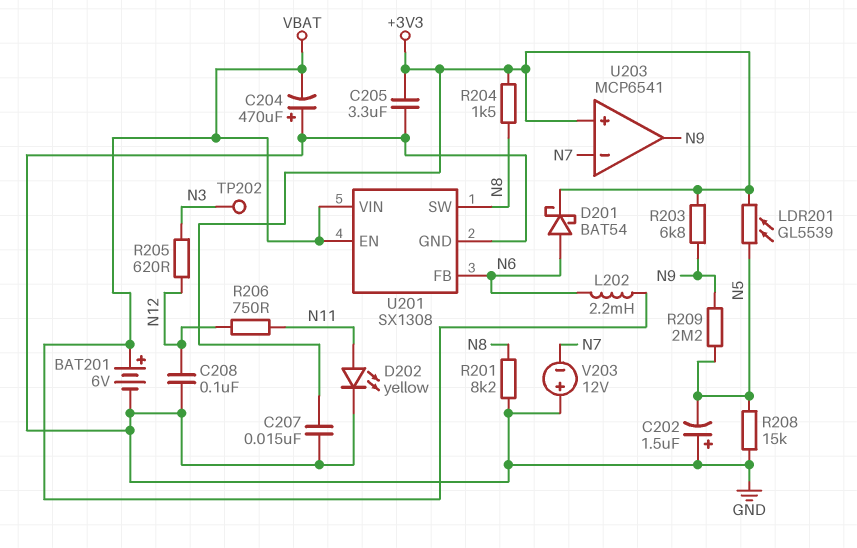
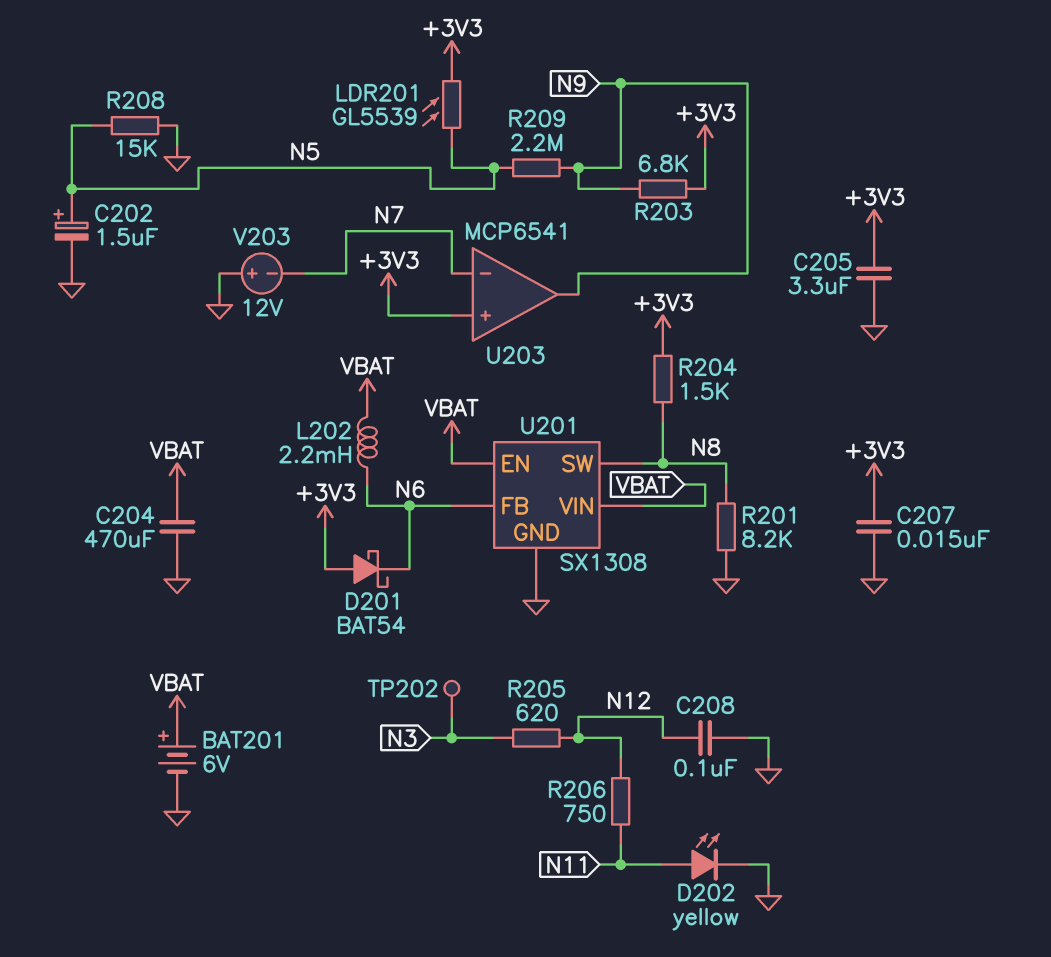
C202: 1.5uF (plus GND, minus N5) -> 1.5uF (plus N5, minus GND)
C204: 470uF (plus GND, minus VBAT) -> 470uF (GND, VBAT)
D201: schottky BAT54 (A N6, K +3V3) -> schottky BAT54 (A +3V3, K N6)

